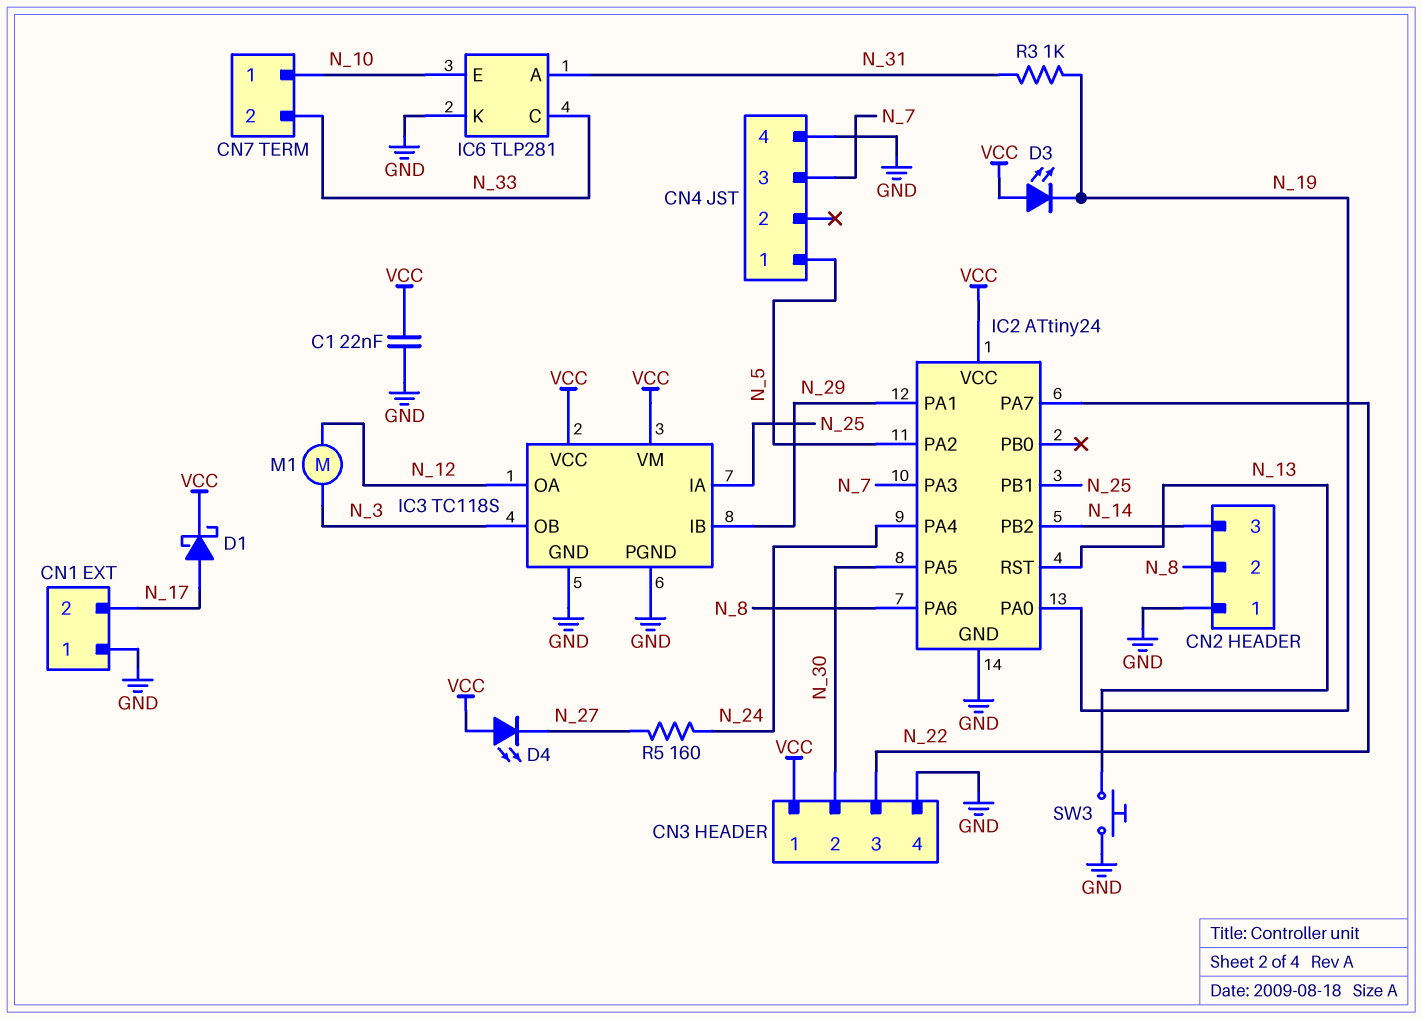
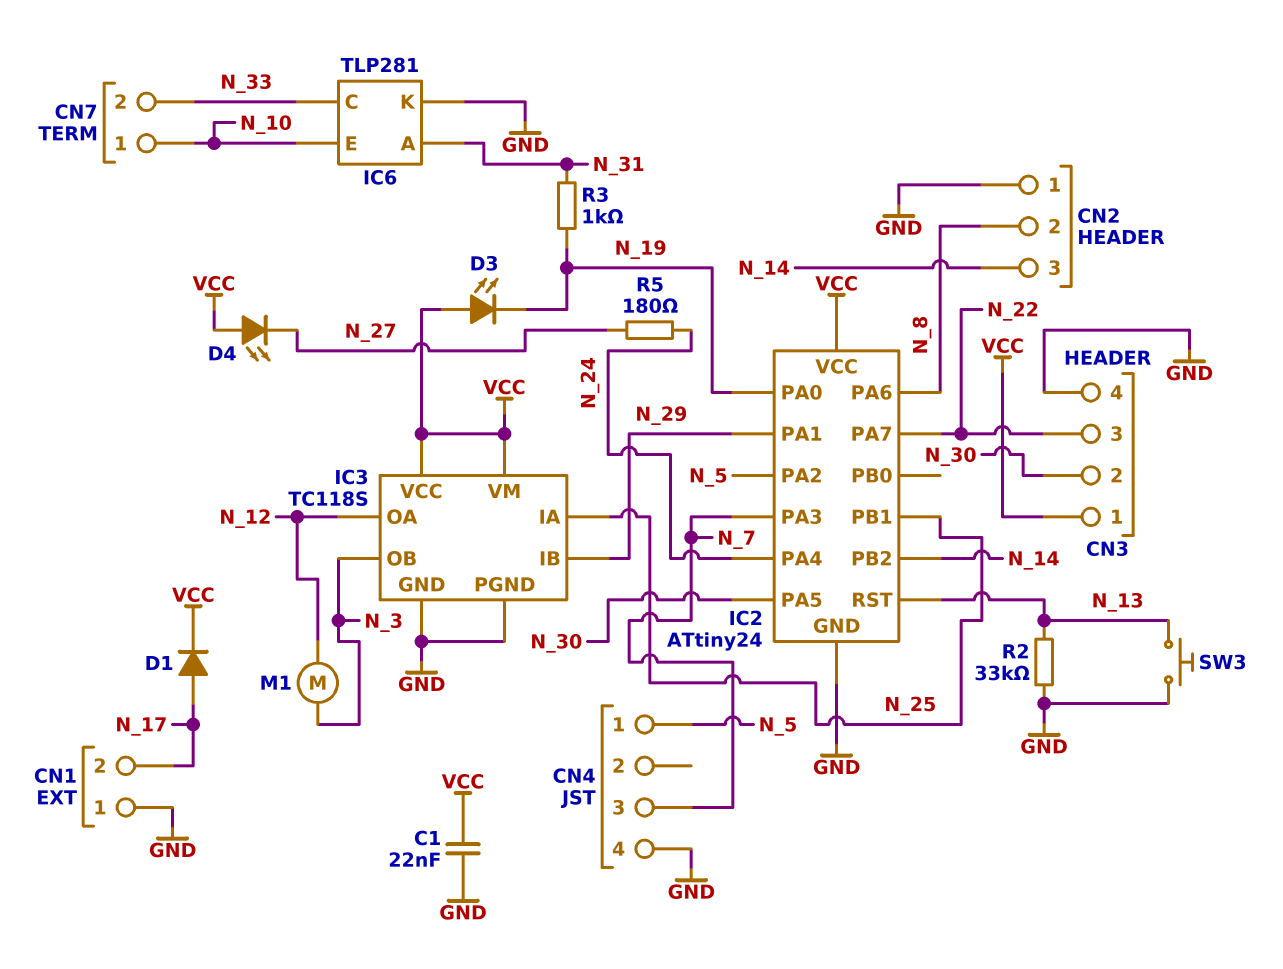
D1: schottky (A N_17, K VCC) -> diode (A N_17, K VCC)
R2: none -> 33k (GND, N_13)
R5: 160 (N_24, N_27) -> 180 (N_24, N_27)

